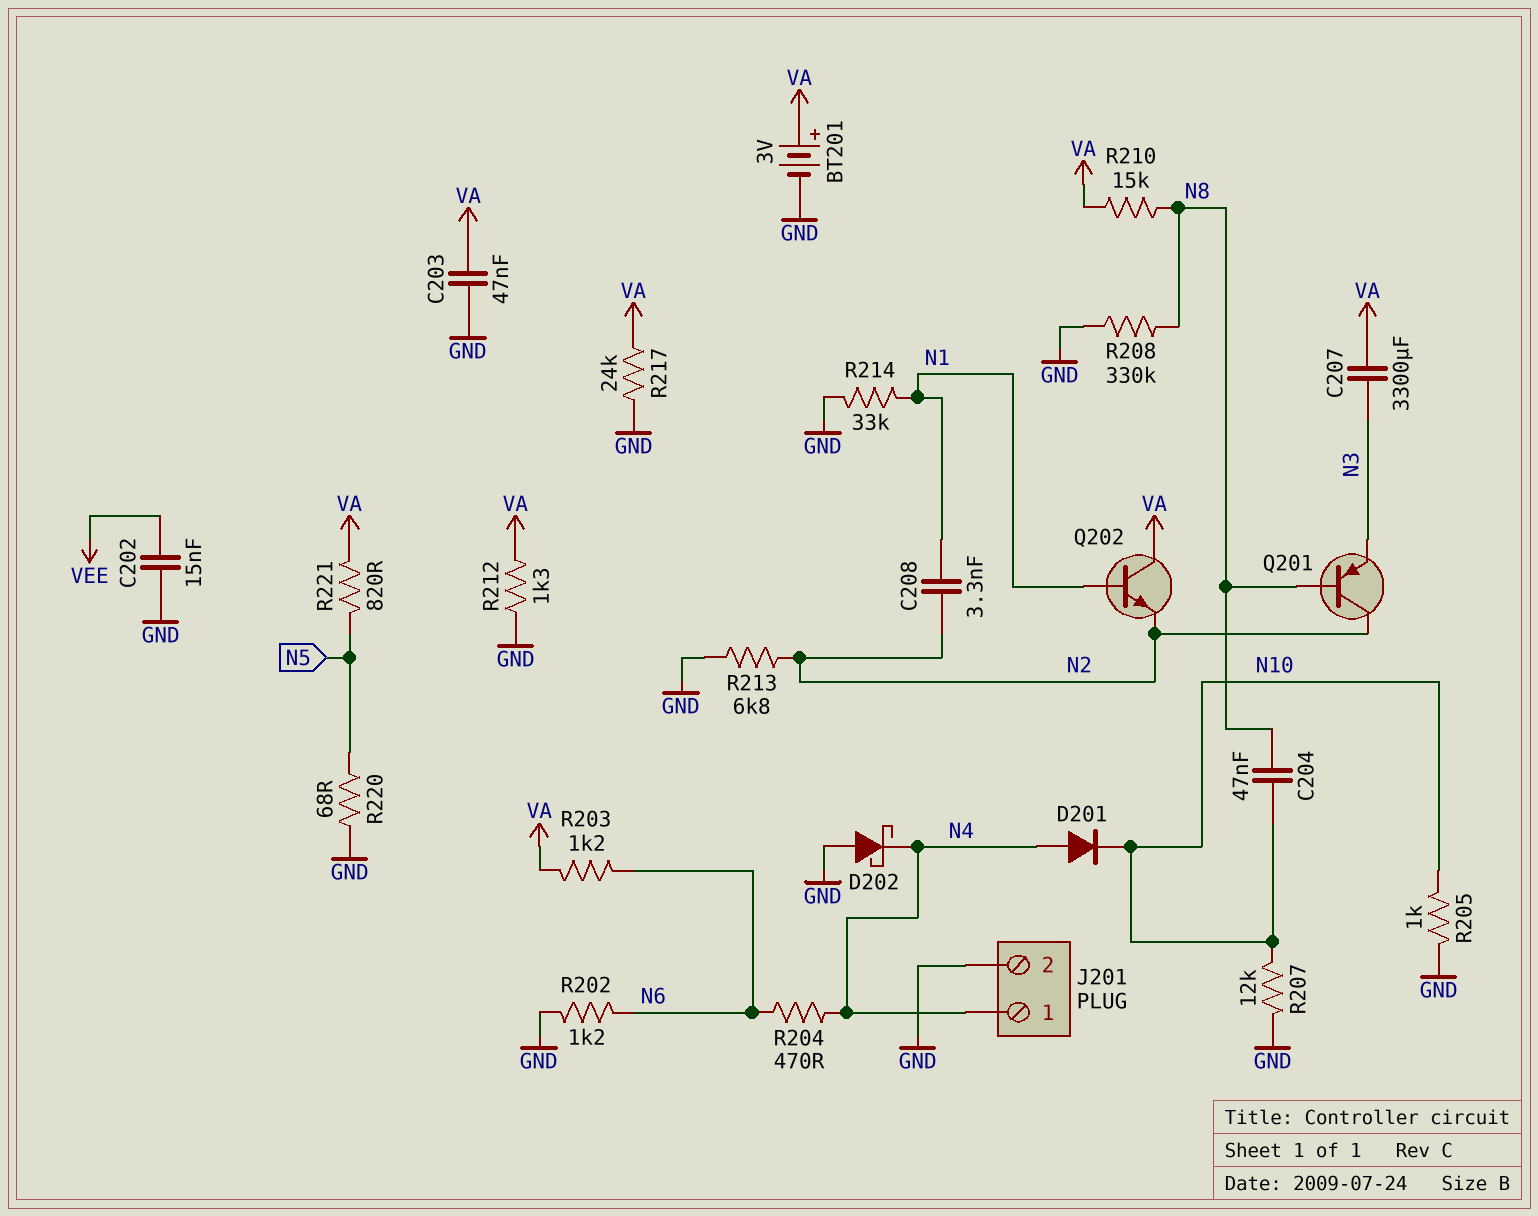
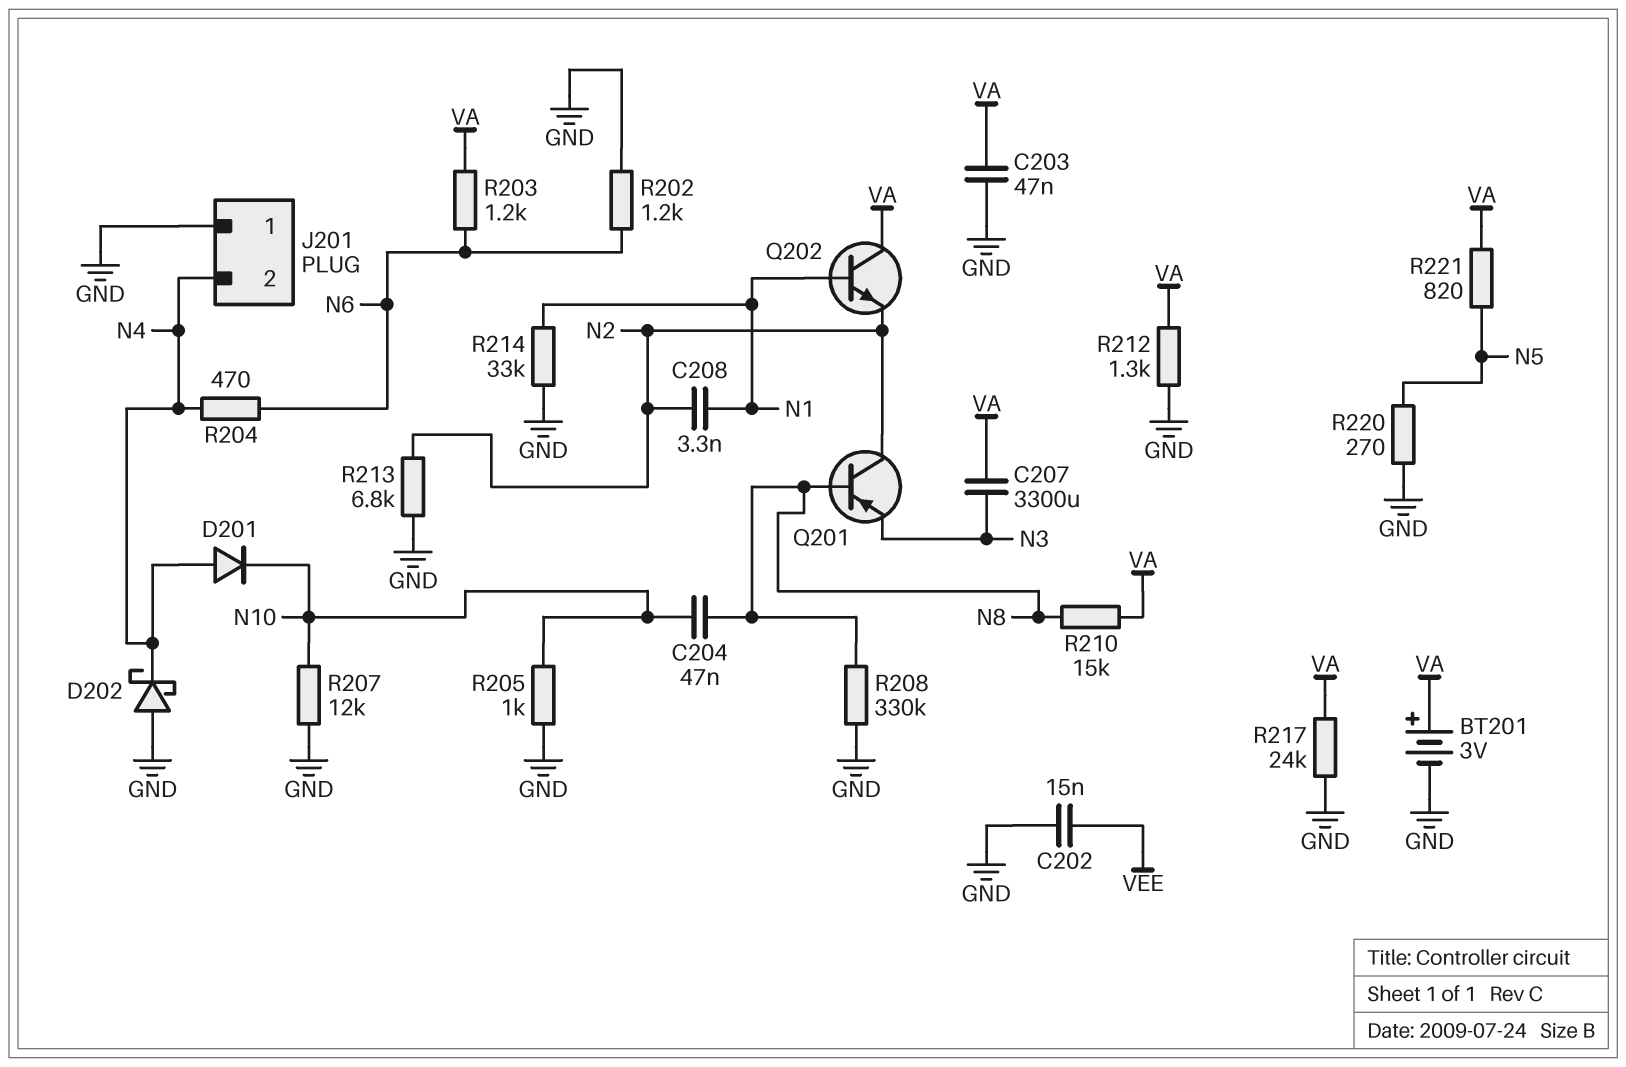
J201 pin 1: N4 -> GND
J201 pin 2: GND -> N4
R220: 68 (GND, N5) -> 270 (GND, N5)

